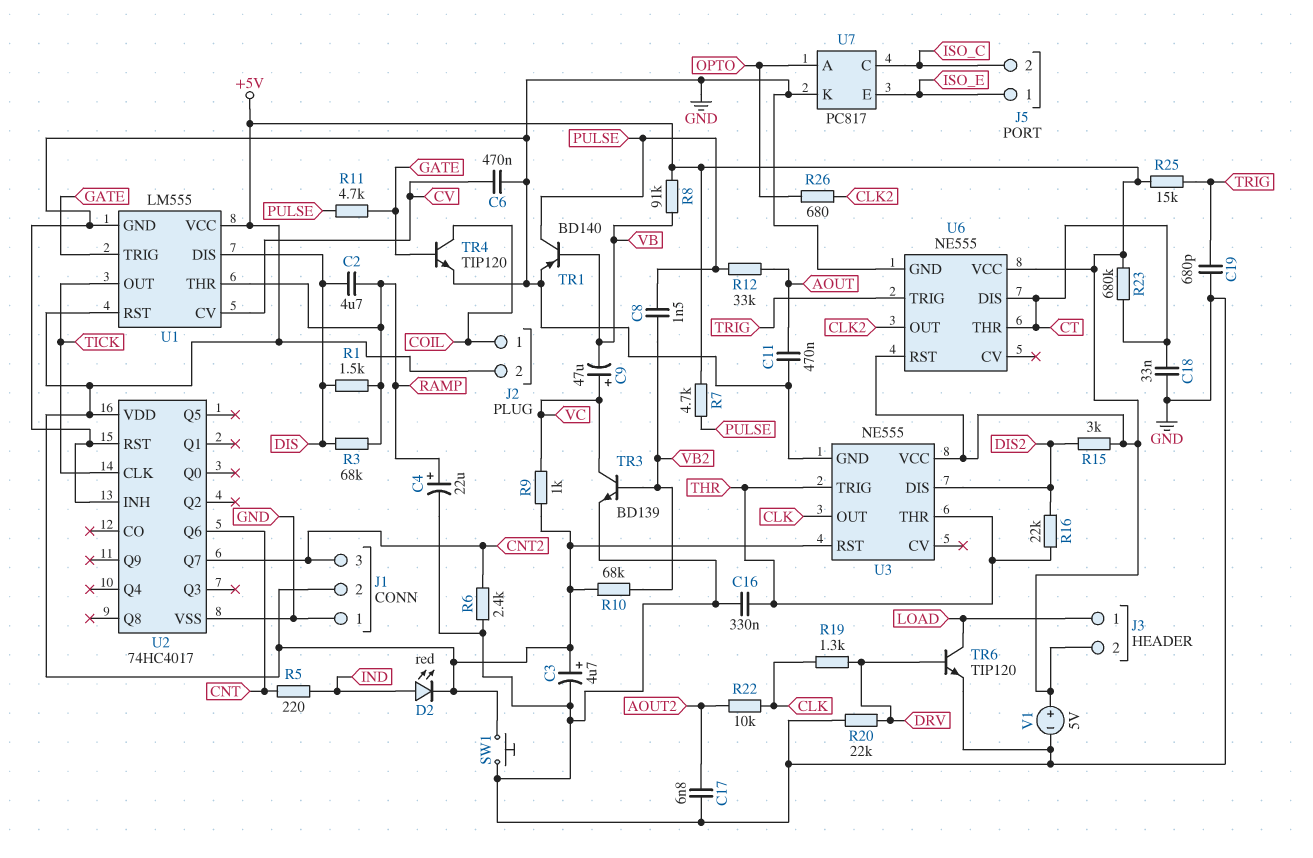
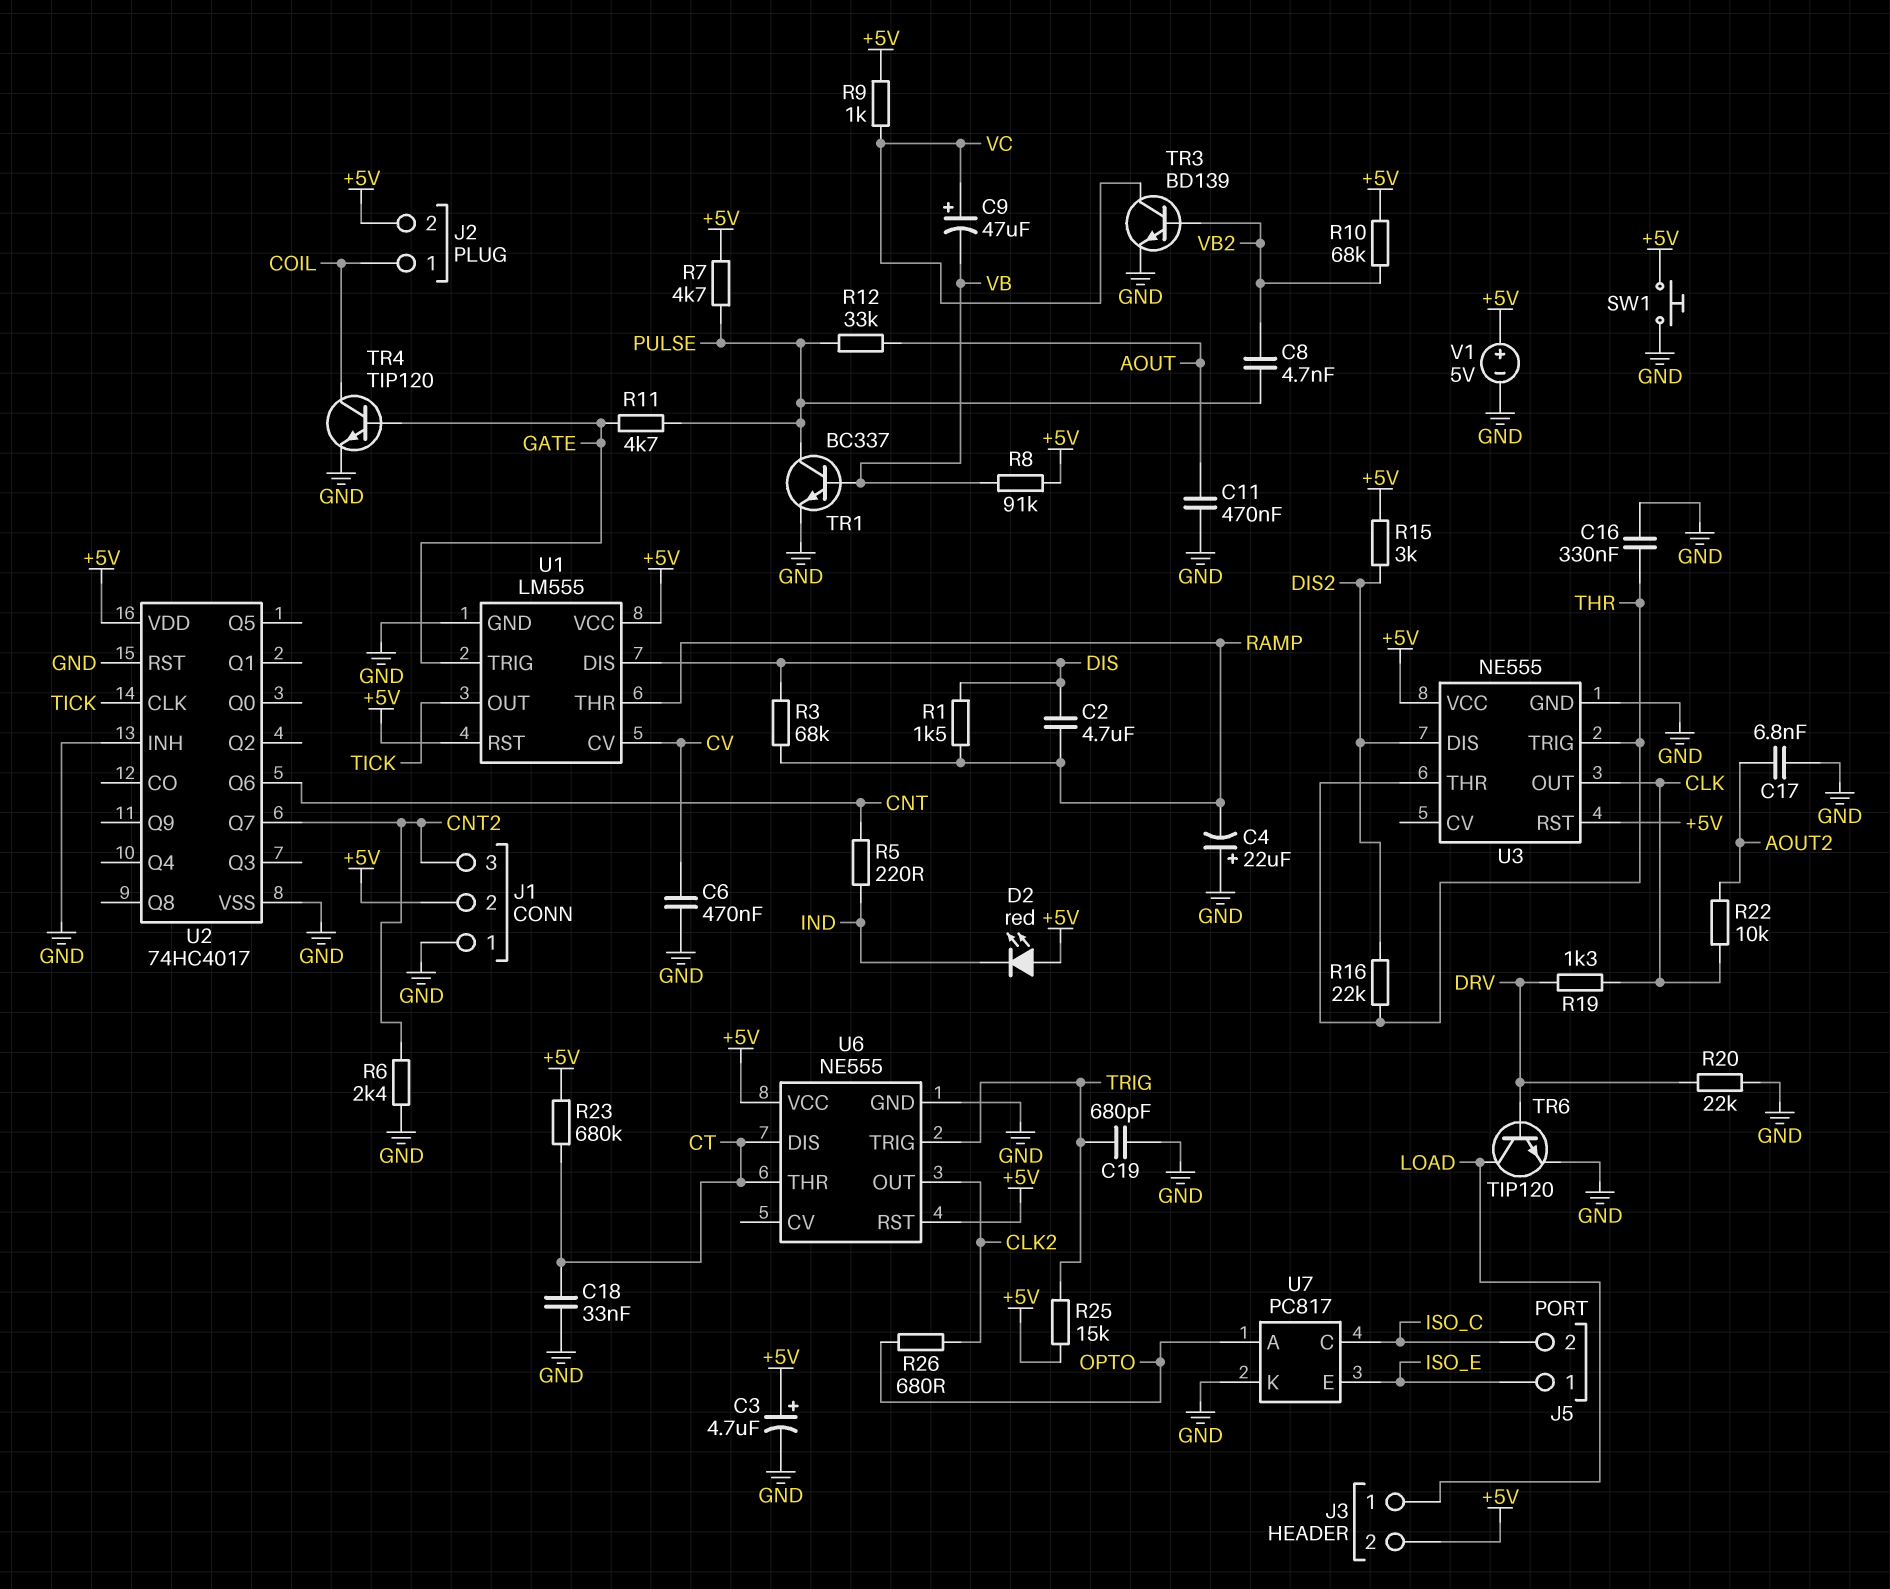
C4: 22uF (plus RAMP, minus GND) -> 22uF (plus GND, minus RAMP)
C8: 1.5nF (PULSE, VB2) -> 4.7nF (PULSE, VB2)
D2: LED red (A IND, K +5V) -> LED red (A +5V, K IND)
TR1: PNP BD140 (B VB, C PULSE, E GND) -> NPN BC337 (B VB, C PULSE, E GND)

